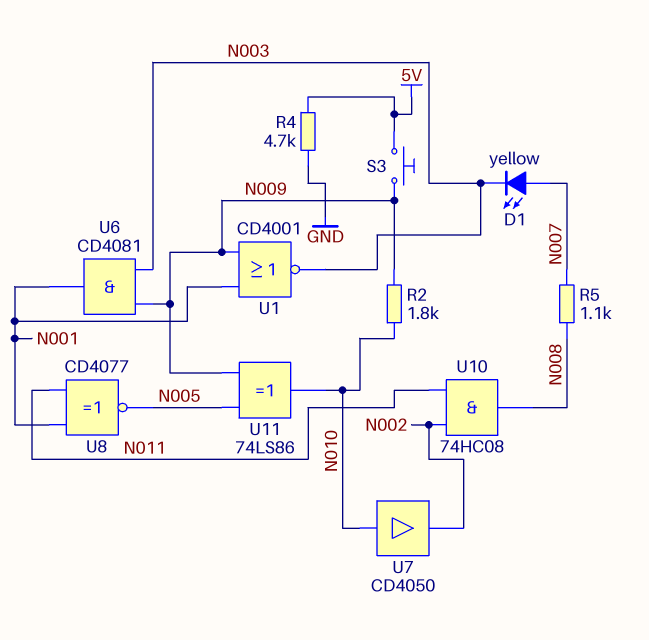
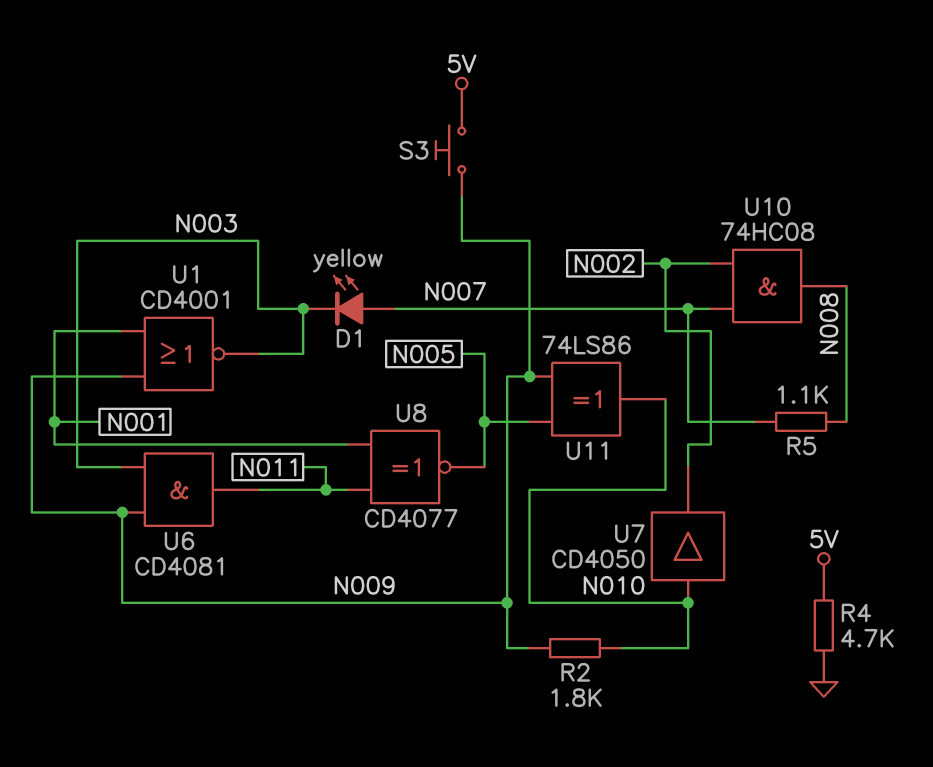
U6: AND CD4081 (in N003, in N009, out N001) -> AND CD4081 (in N003, in N009, out N011)
U10: AND 74HC08 (in N002, in N011, out N008) -> AND 74HC08 (in N002, in N007, out N008)

